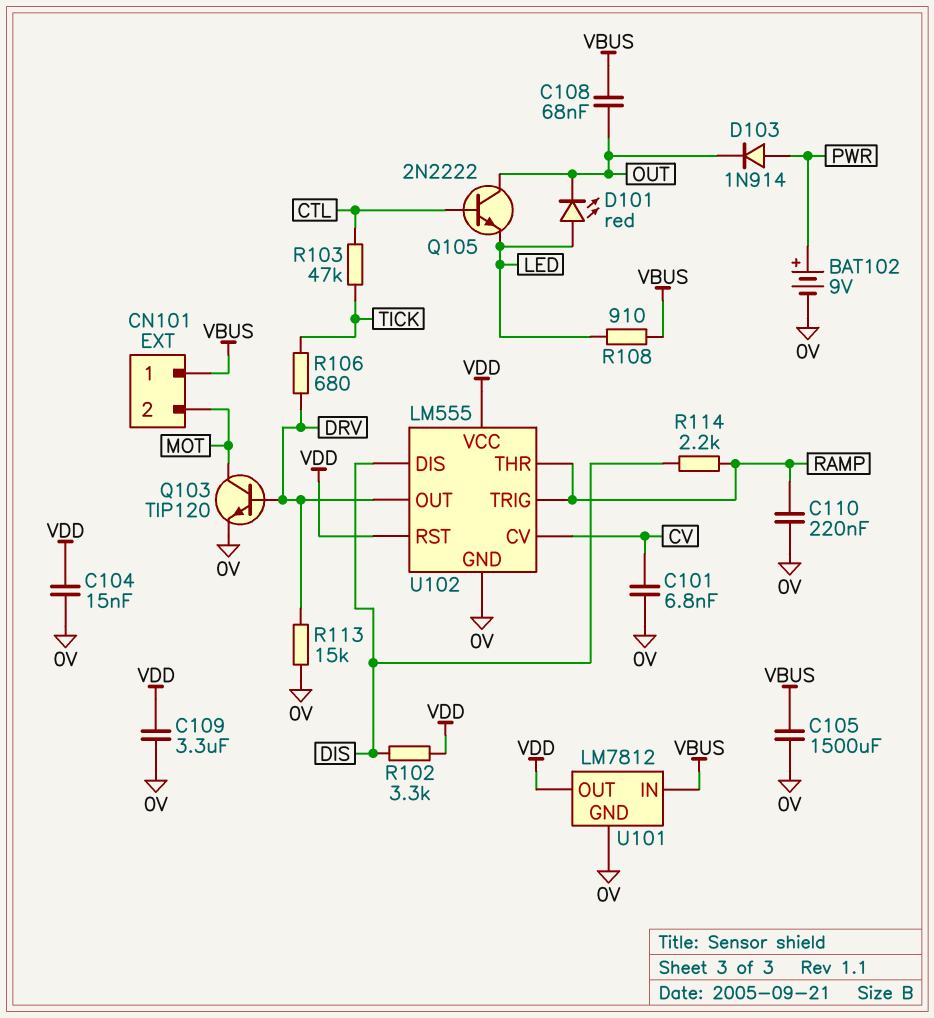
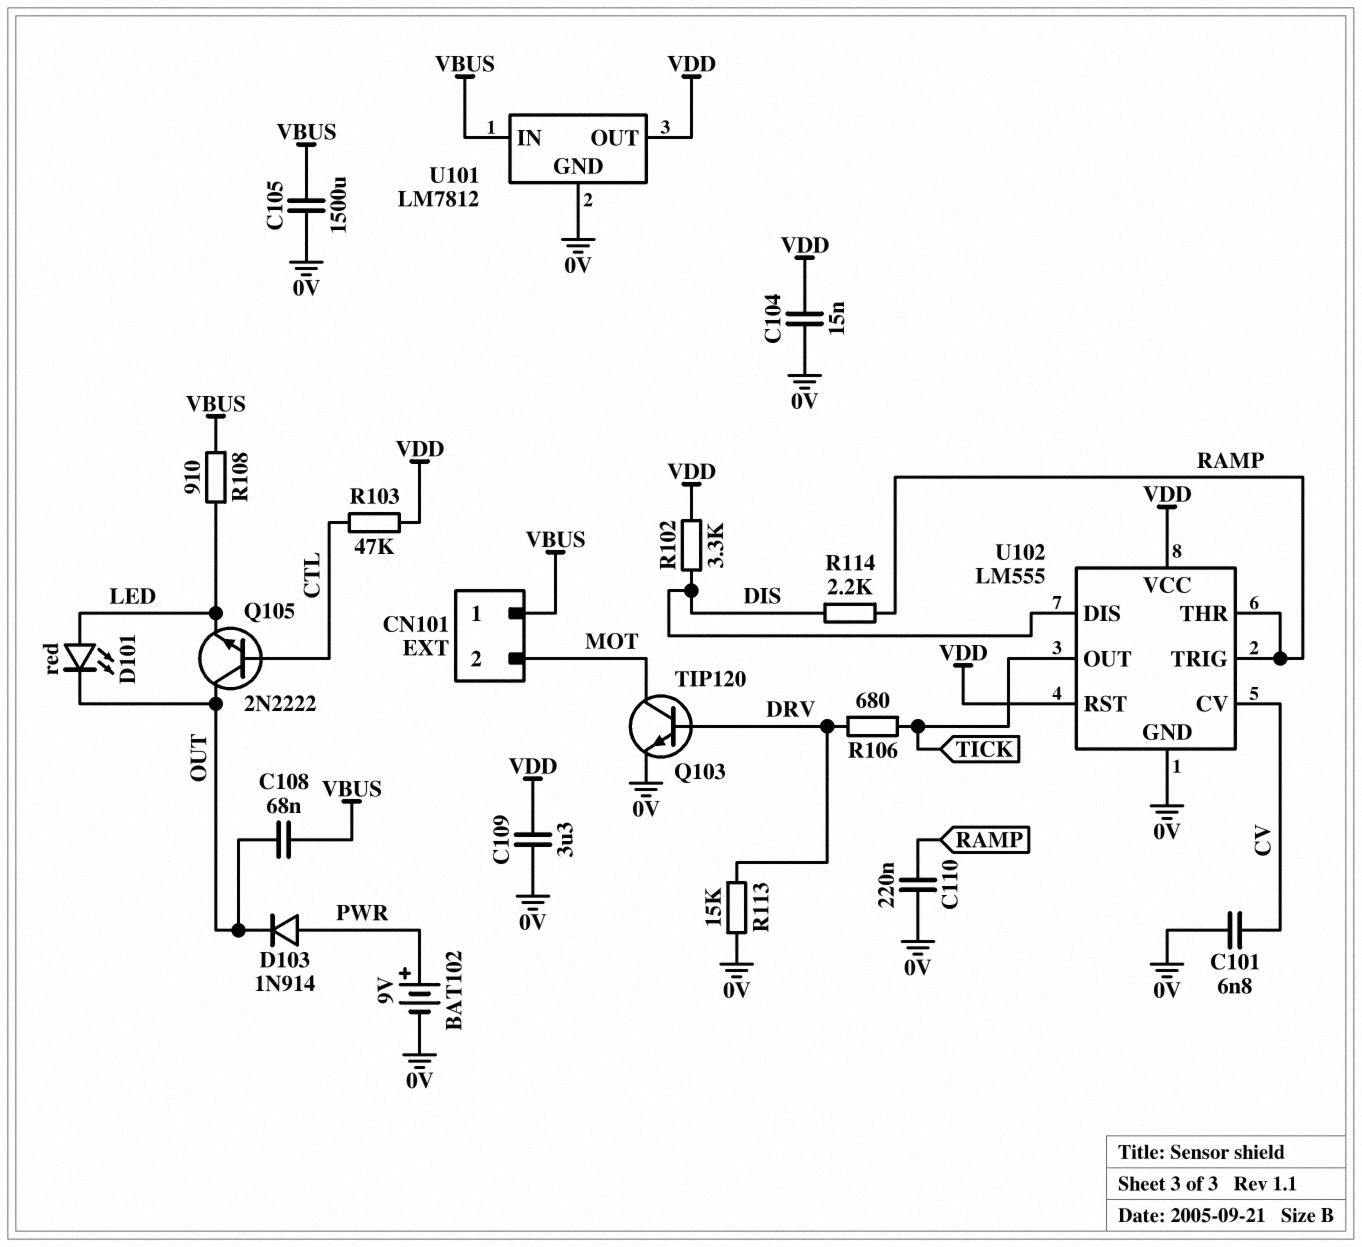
R103: 47k (CTL, TICK) -> 47k (CTL, VDD)
U102 pin OUT: DRV -> TICK

